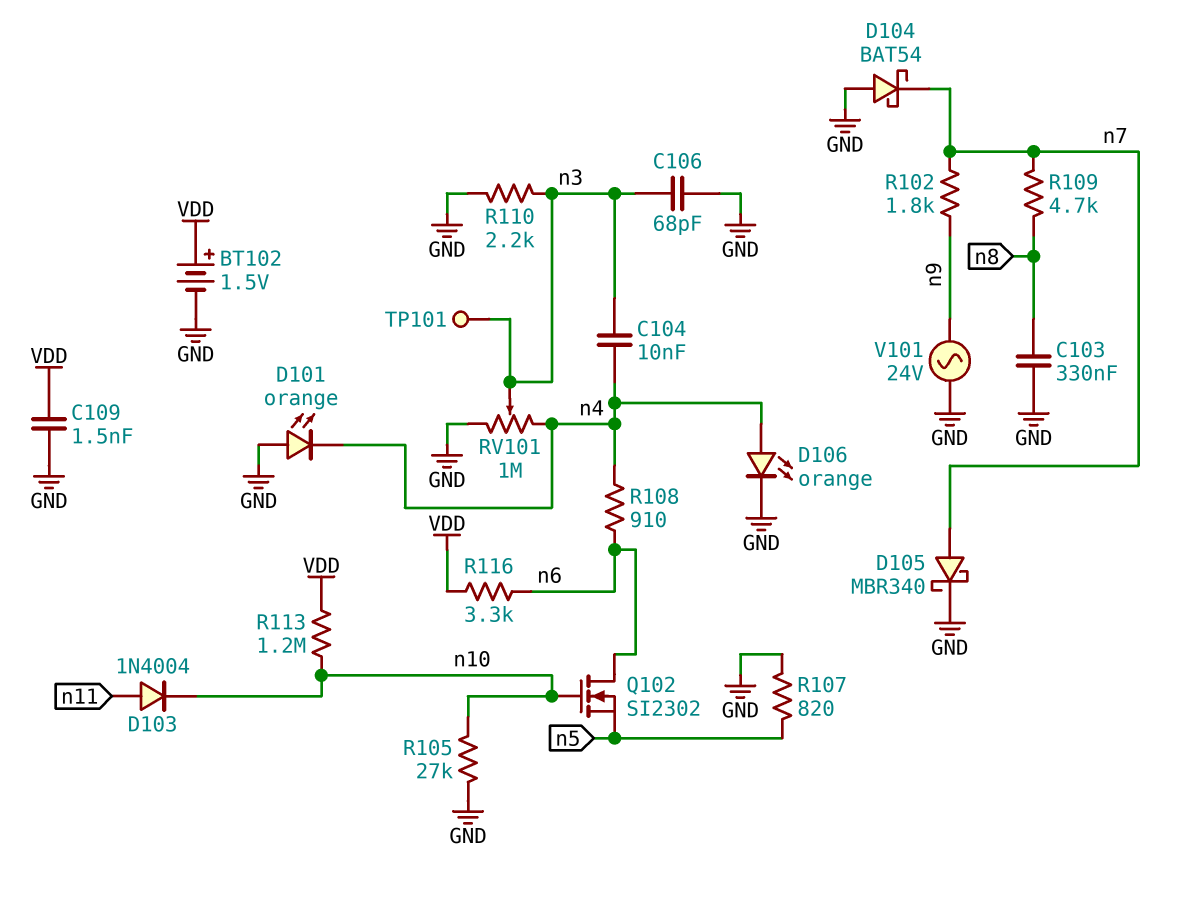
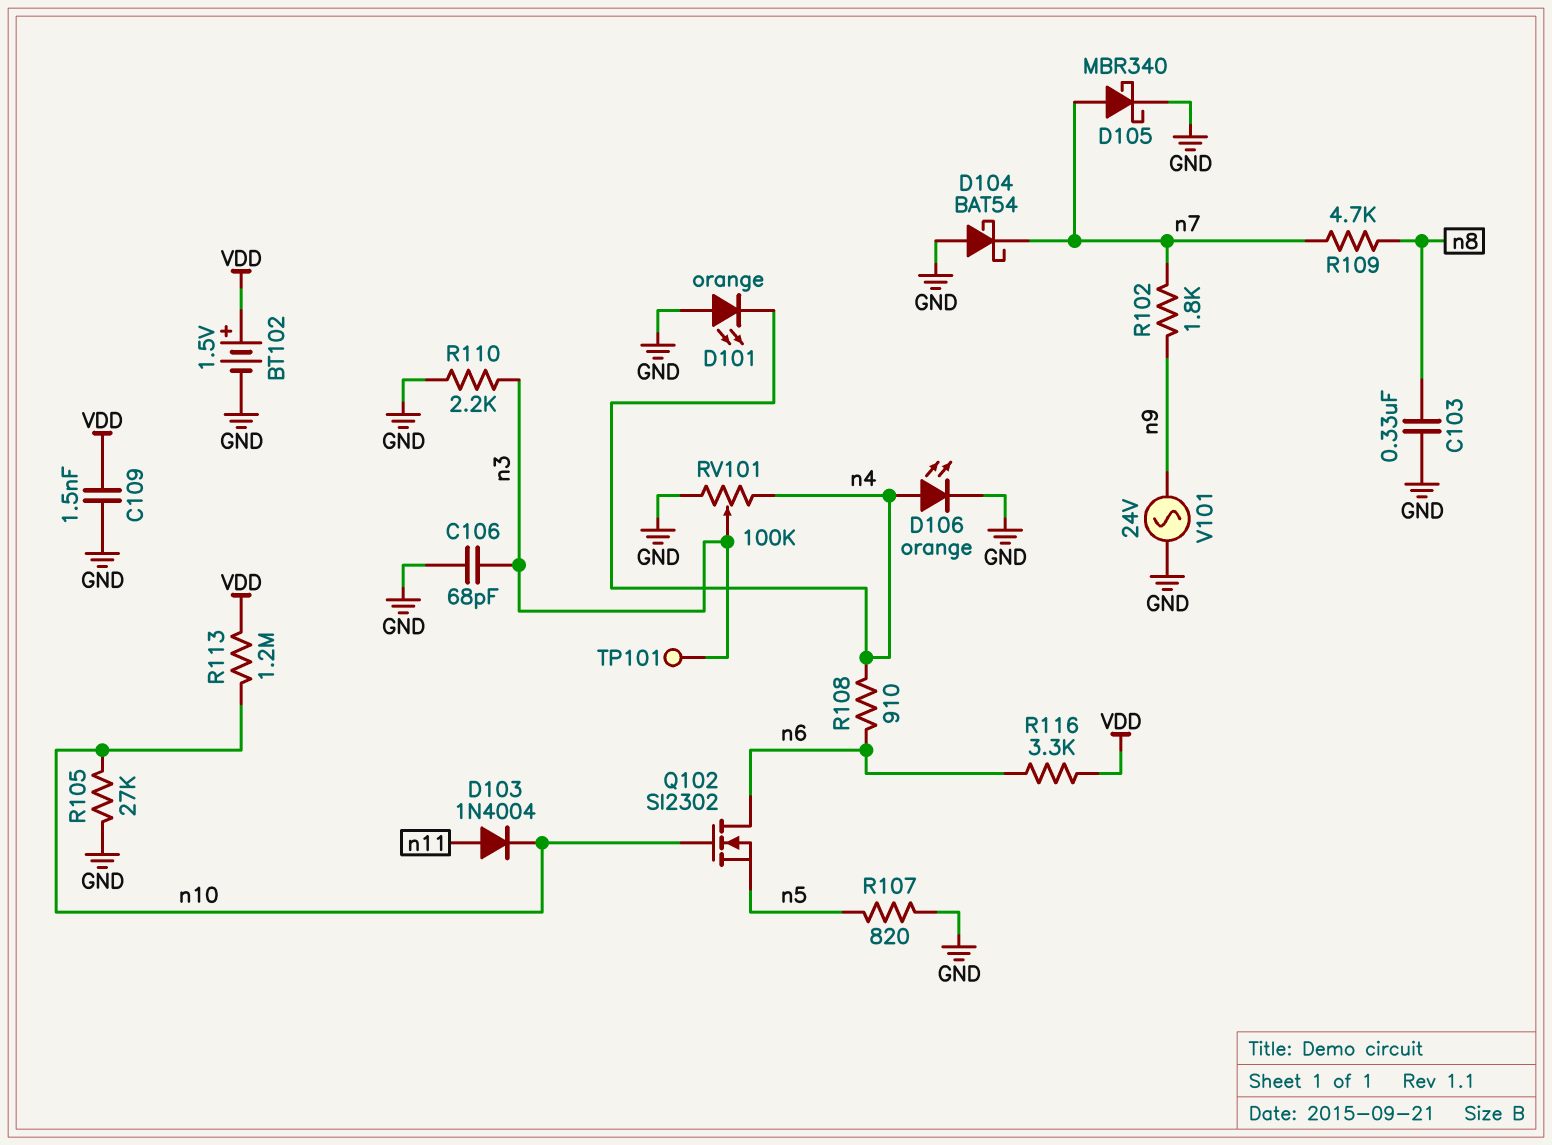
C104: 10nF (n3, n4) -> none
RV101: 1M (GND, n4, wiper n3) -> 100k (GND, n4, wiper n3)

